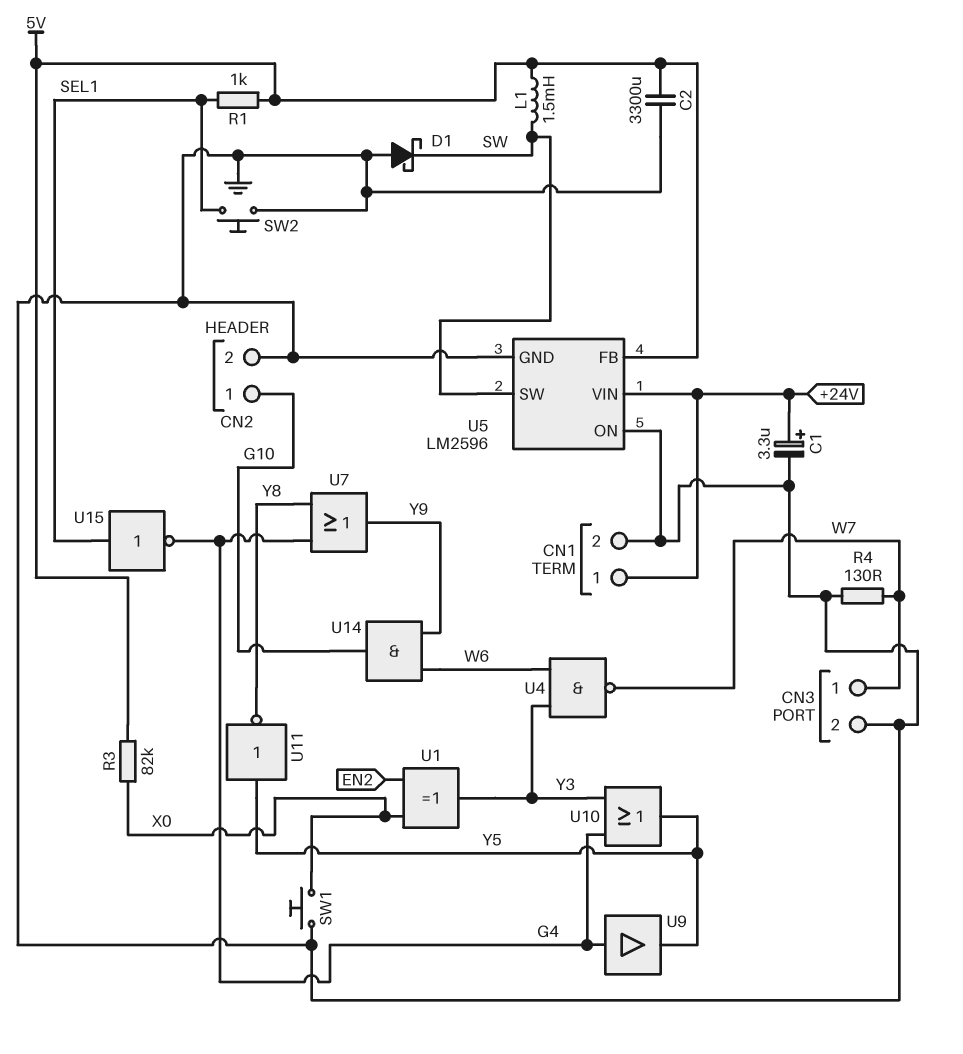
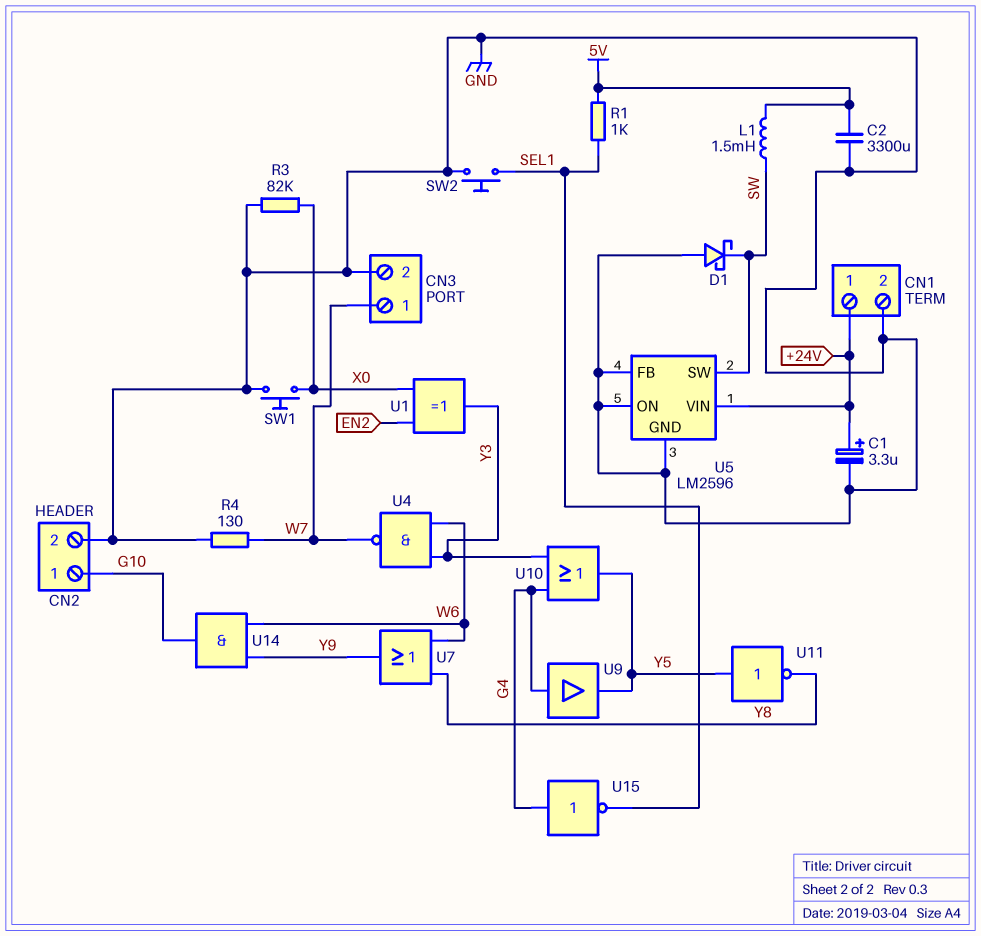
R3: 82k (5V, X0) -> 82k (GND, X0)
U5 pin FB: 5V -> GND
U7: OR (in G4, in Y8, out Y9) -> OR (in W6, in Y8, out Y9)
U15: NOT (in SEL1, out G4) -> NOT (in G4, out SEL1)

